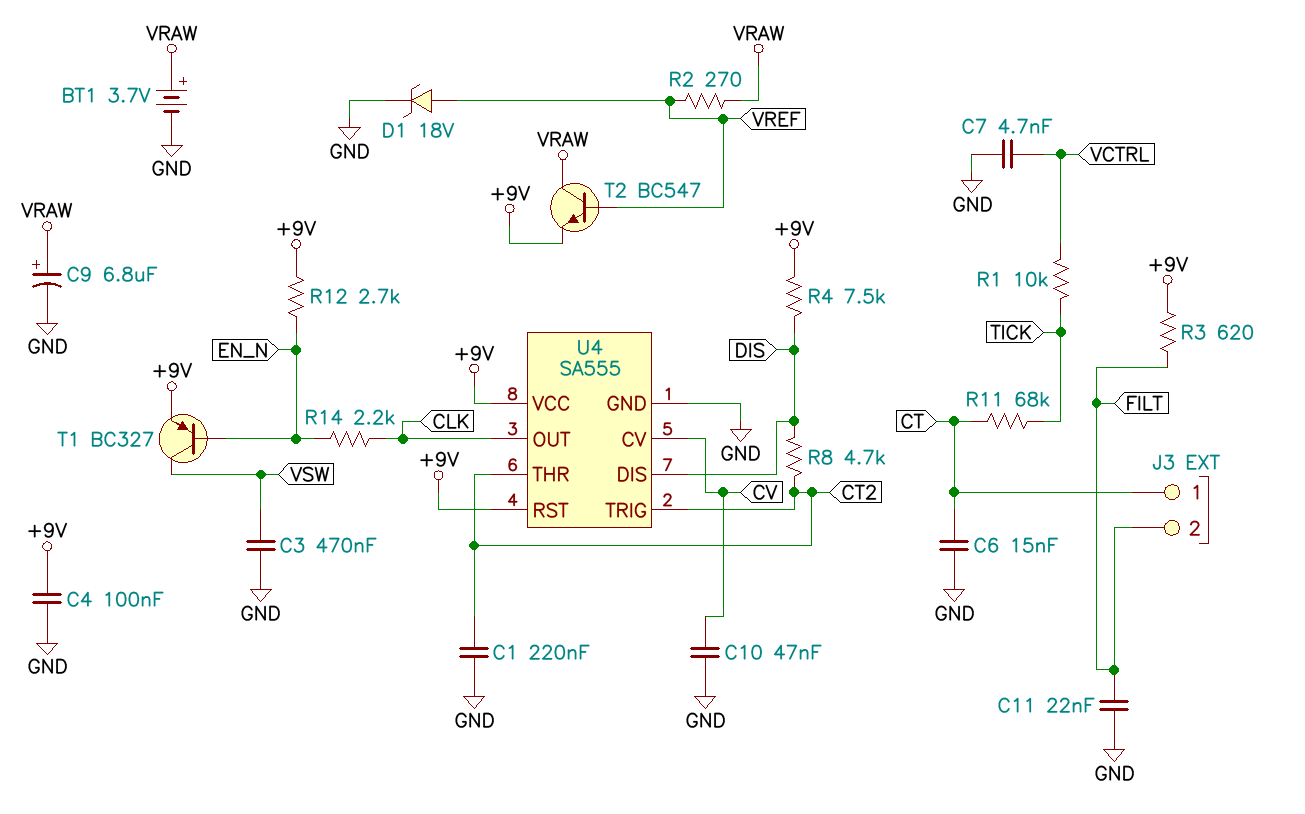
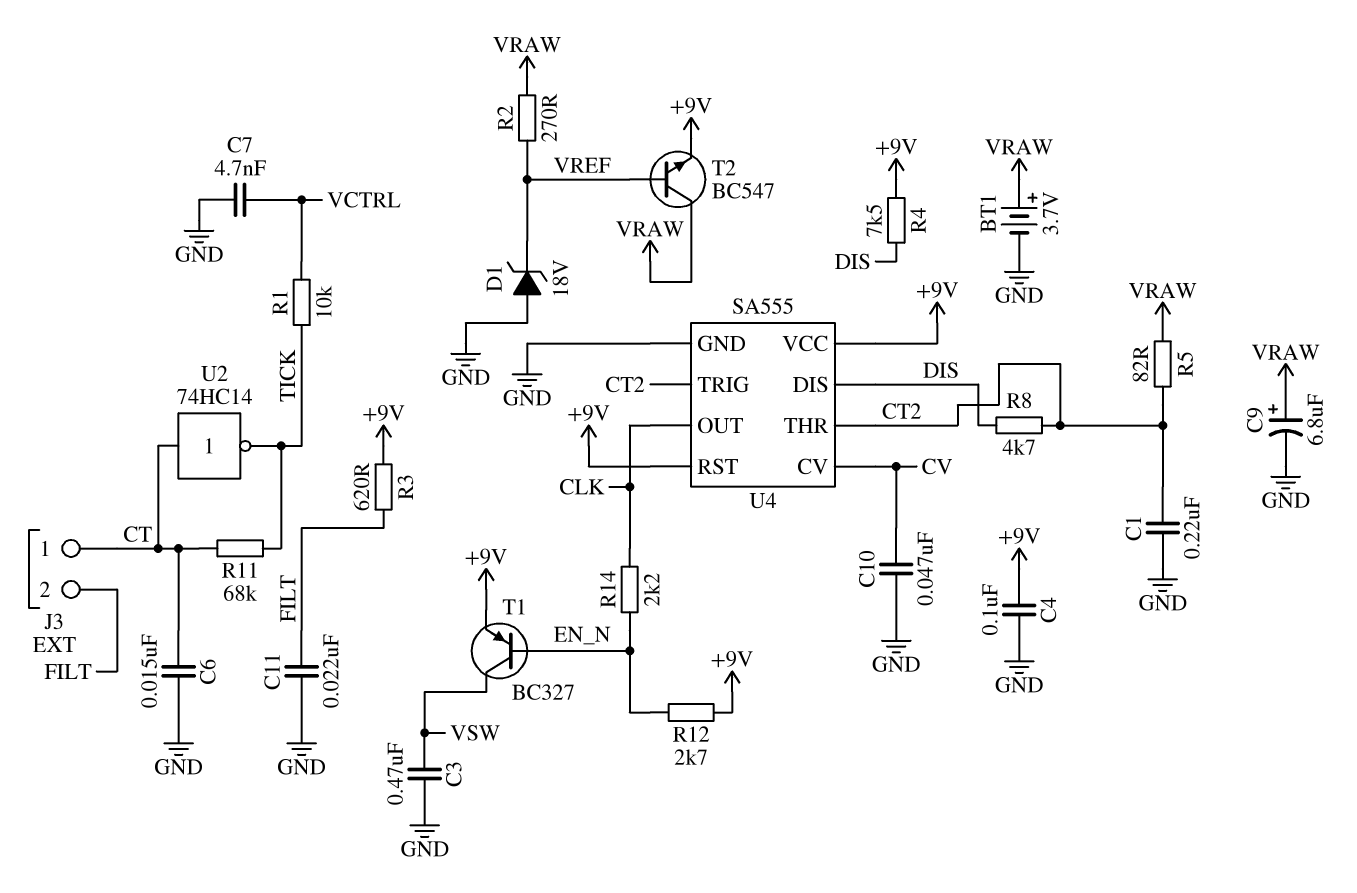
D1: zener 18V (A VREF, K GND) -> zener 18V (A GND, K VREF)
R5: none -> 82 (CT2, VRAW)
U2: none -> NOT 74HC14 (in CT, out TICK)

